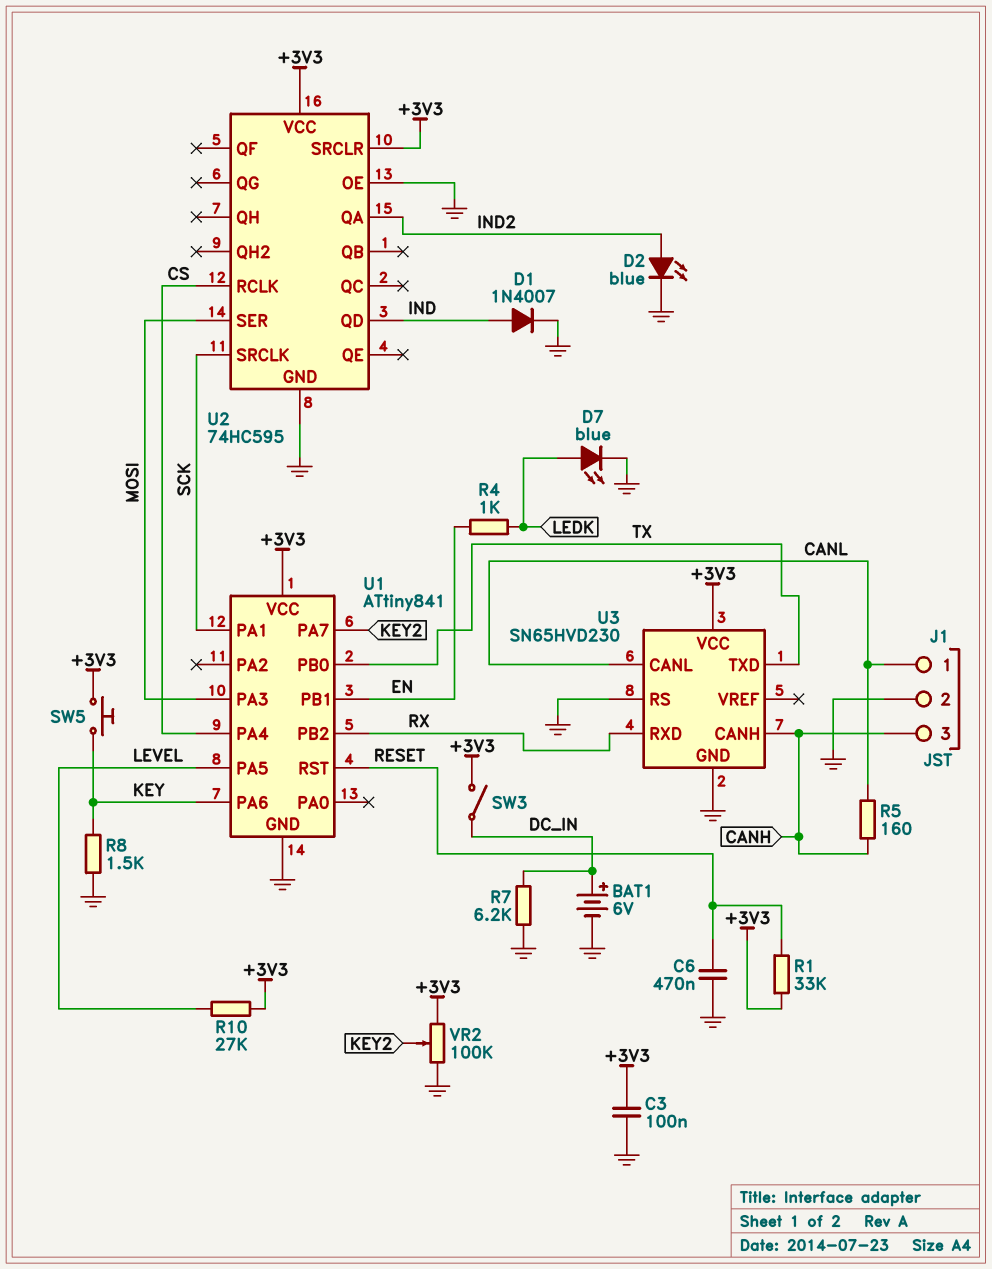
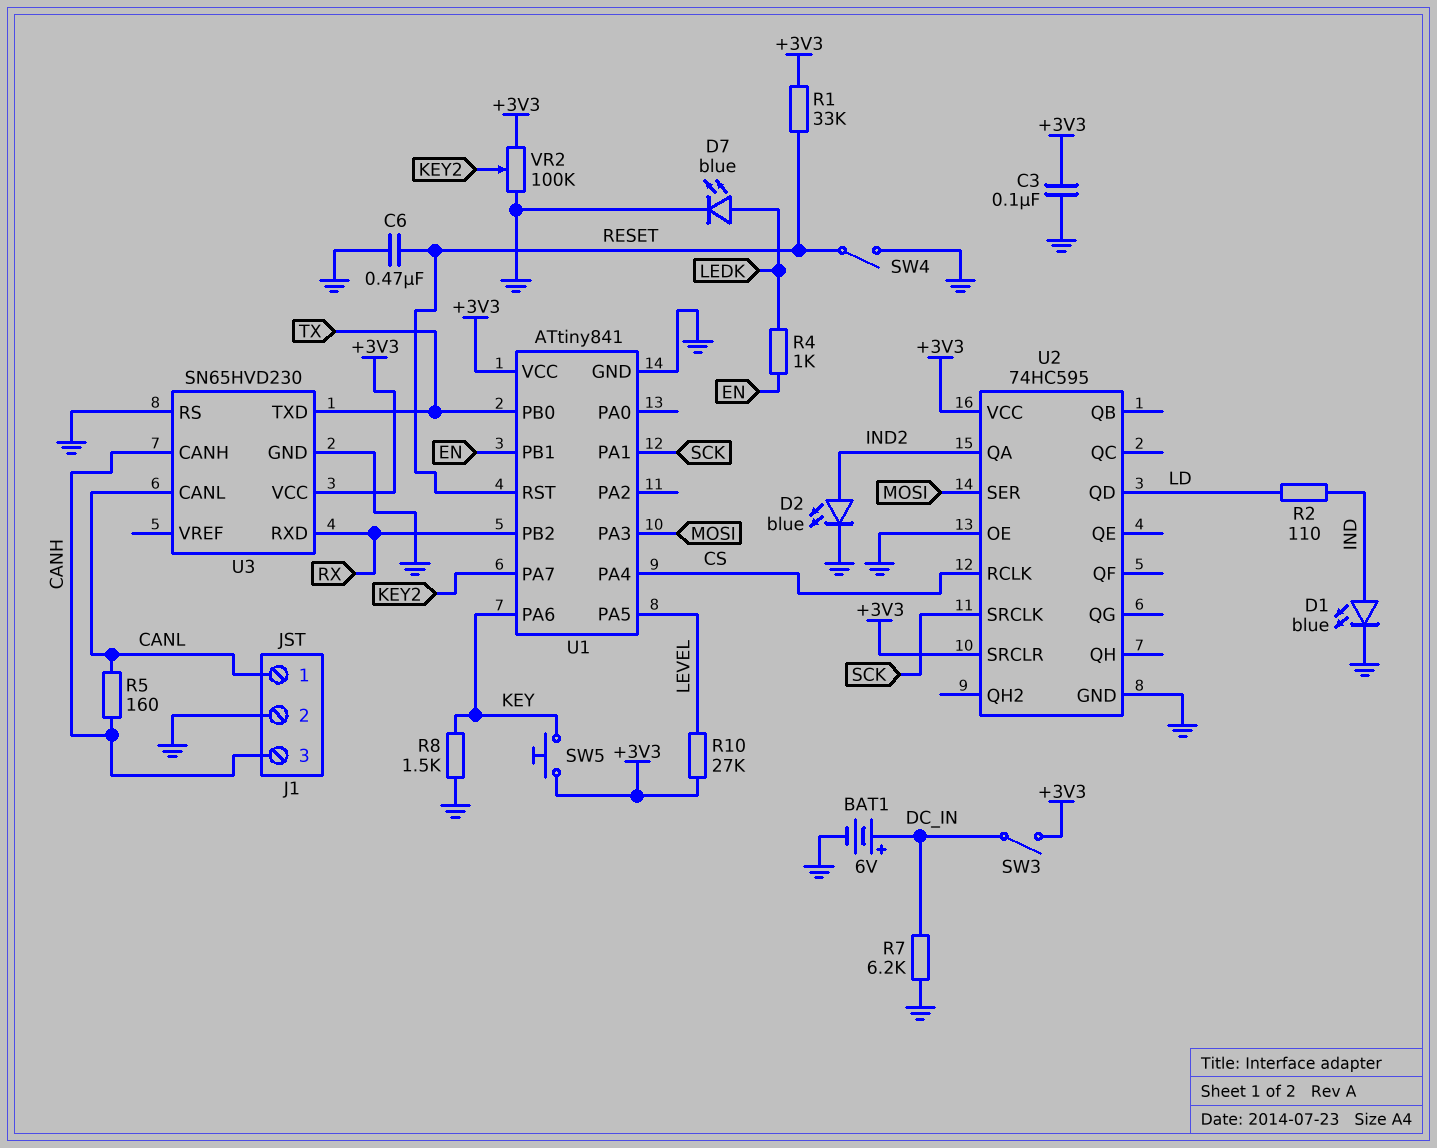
D1: diode 1N4007 (A IND, K GND) -> LED blue (A IND, K GND)
R2: none -> 110 (IND, LD)
SW4: none -> switch (GND, RESET)
U2 pin QD: IND -> LD

